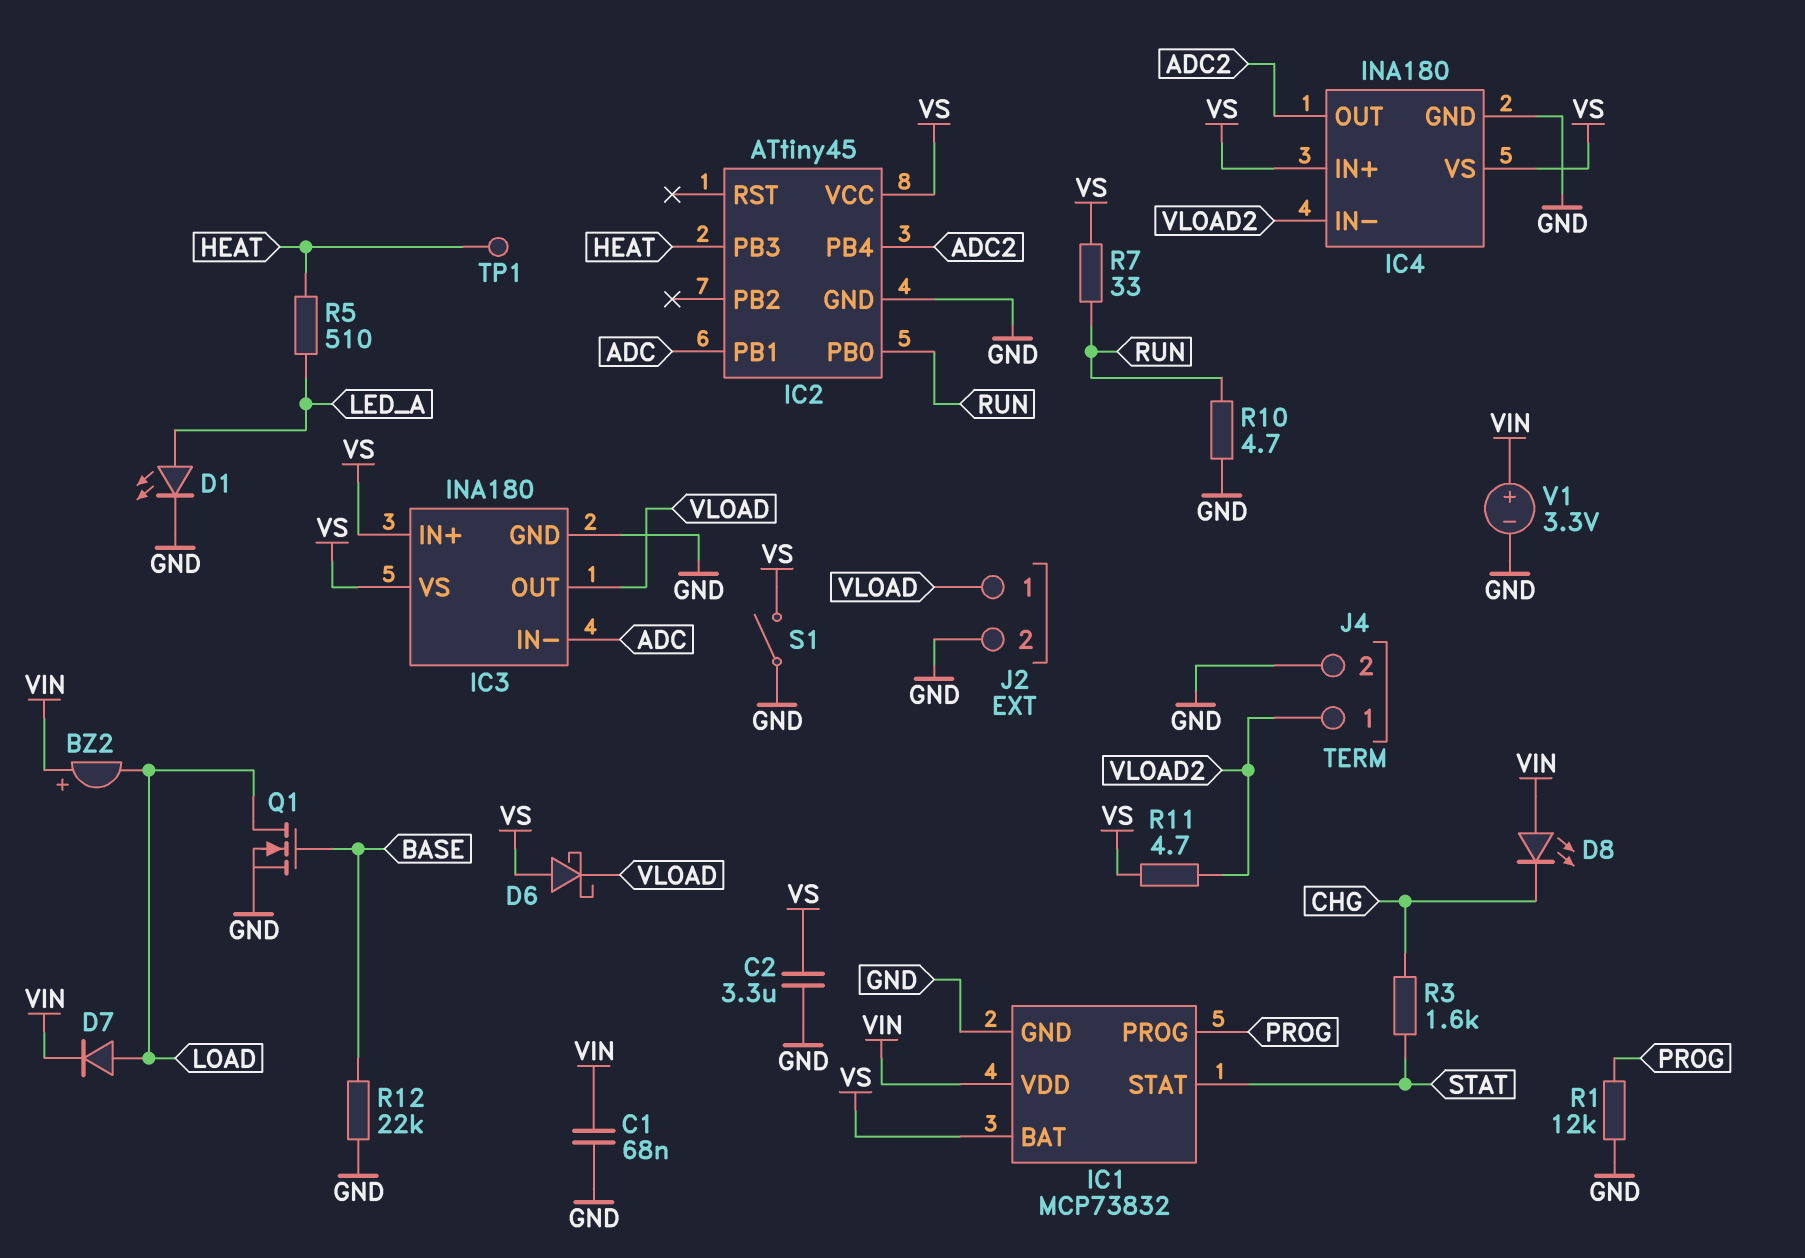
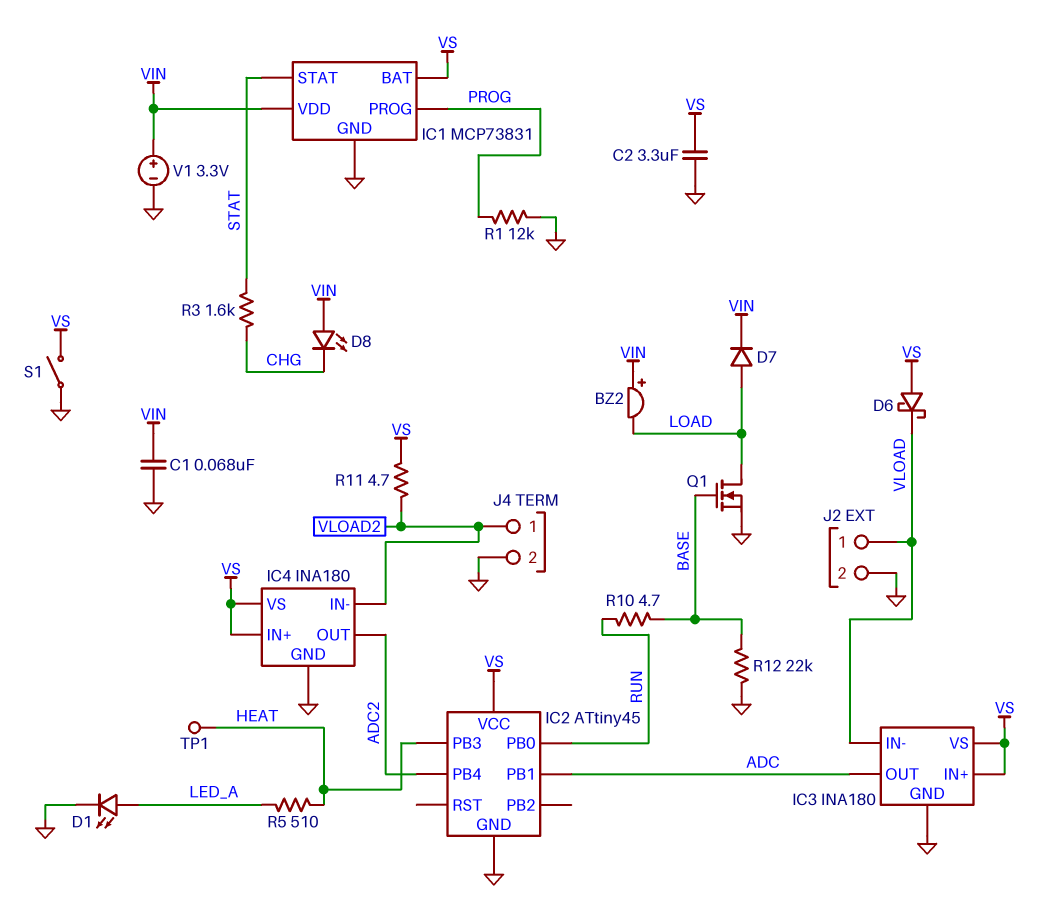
IC1: MCP73832 -> MCP73831
IC3 pin IN-: ADC -> VLOAD
IC3 pin OUT: VLOAD -> ADC
R7: 33 (RUN, VS) -> none
R10: 4.7 (GND, RUN) -> 4.7 (BASE, RUN)

